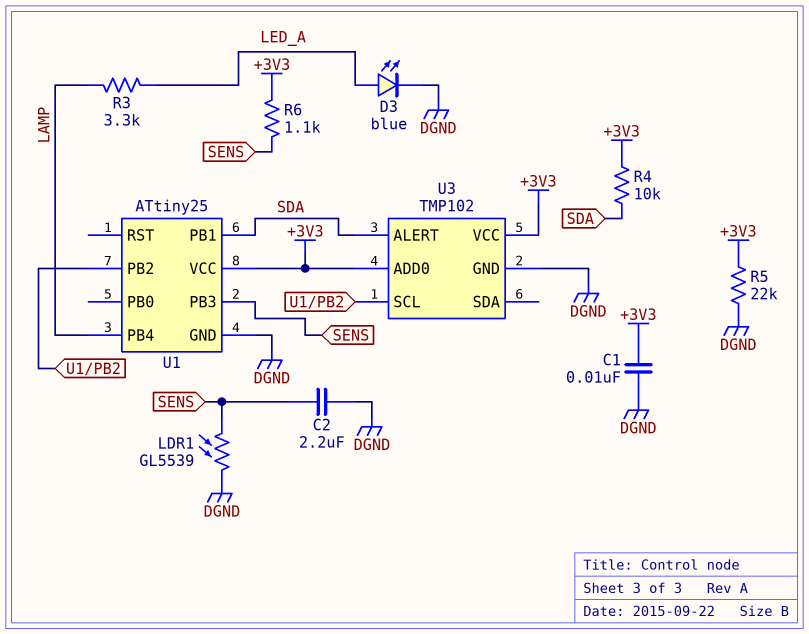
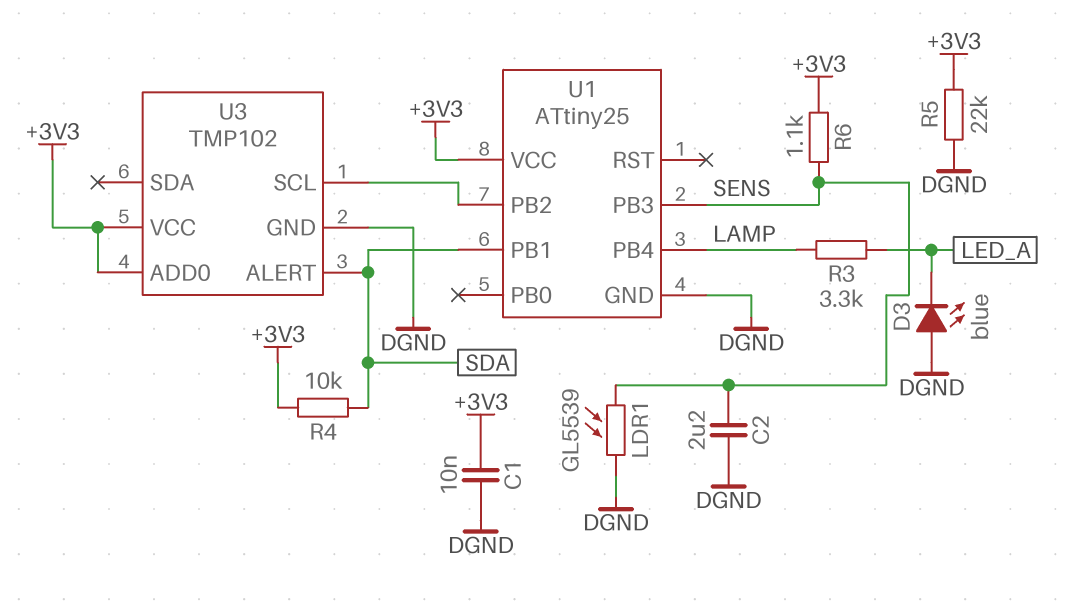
D3: LED blue (A LED_A, K DGND) -> LED blue (A DGND, K LED_A)

